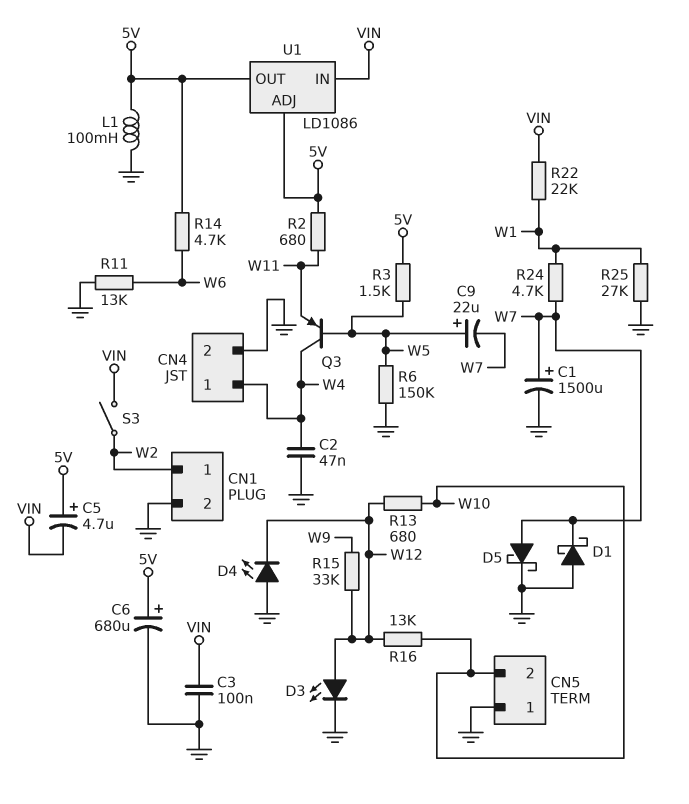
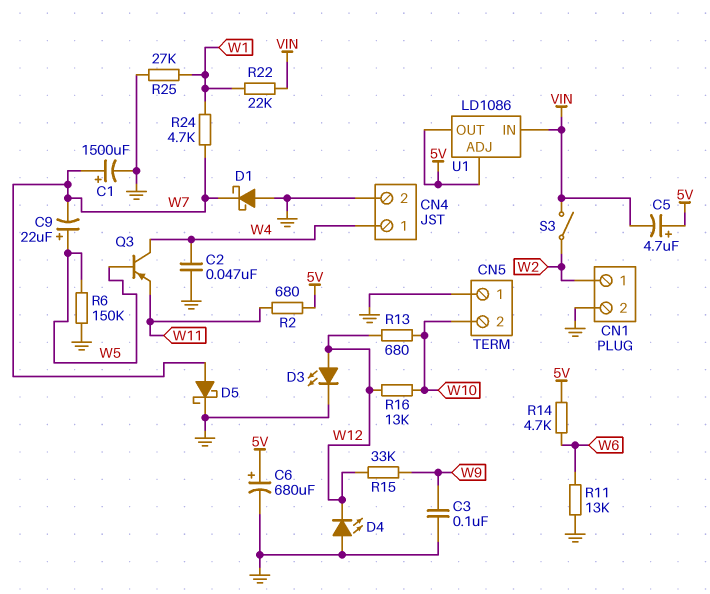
C3: 100nF (GND, VIN) -> 100nF (GND, W9)
L1: 100mH (5V, GND) -> none
R3: 1.5k (5V, W5) -> none

